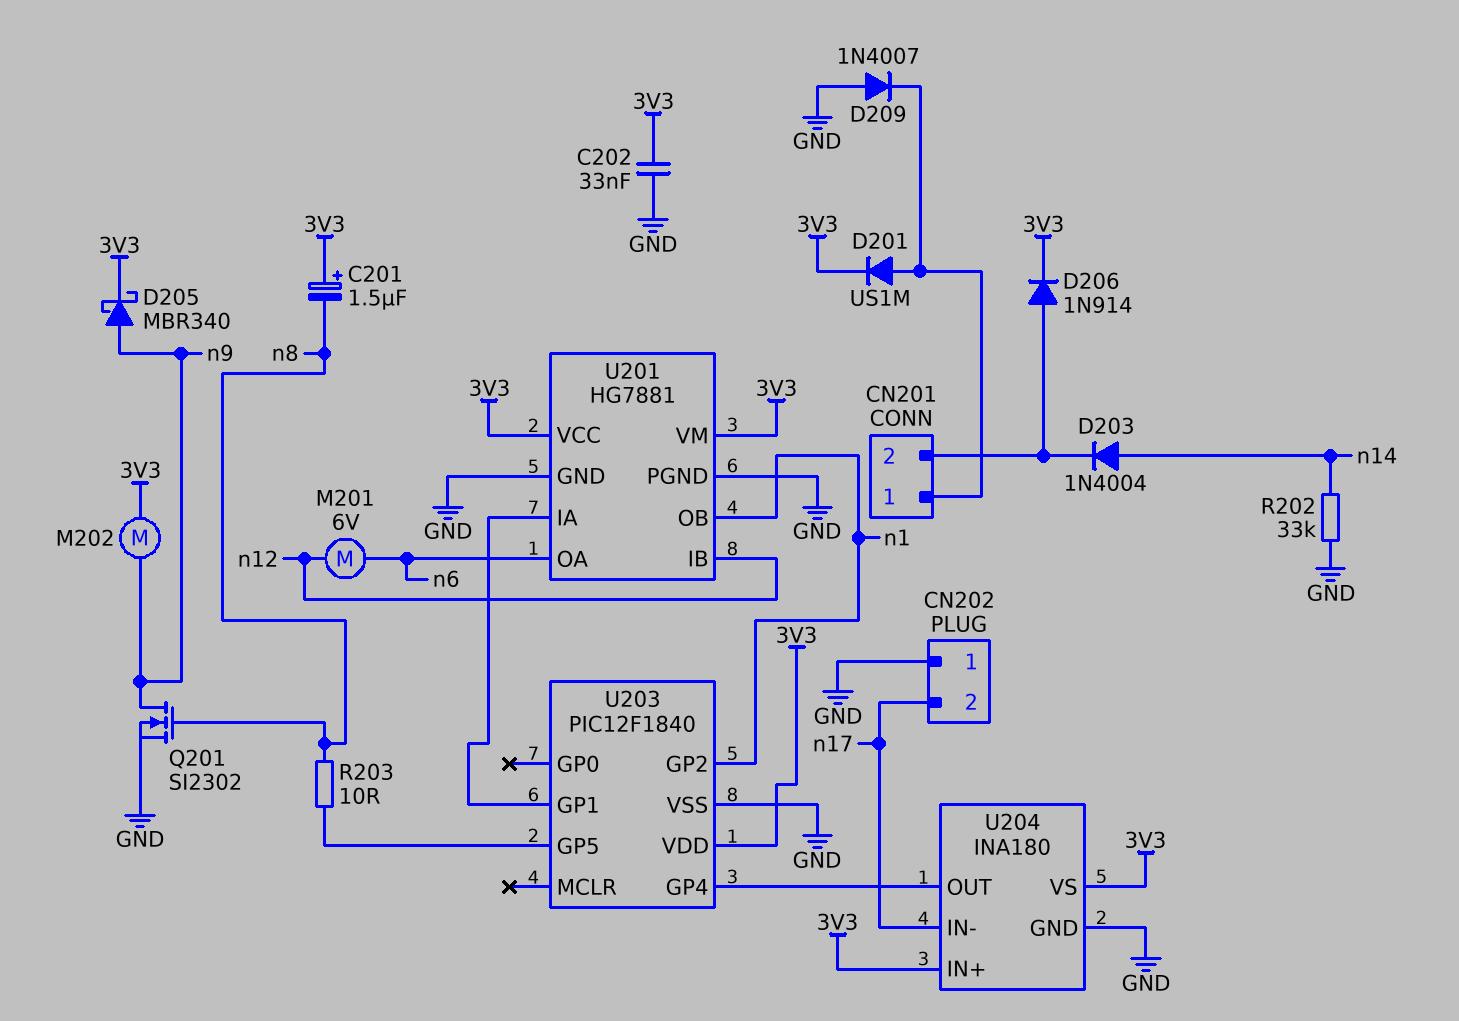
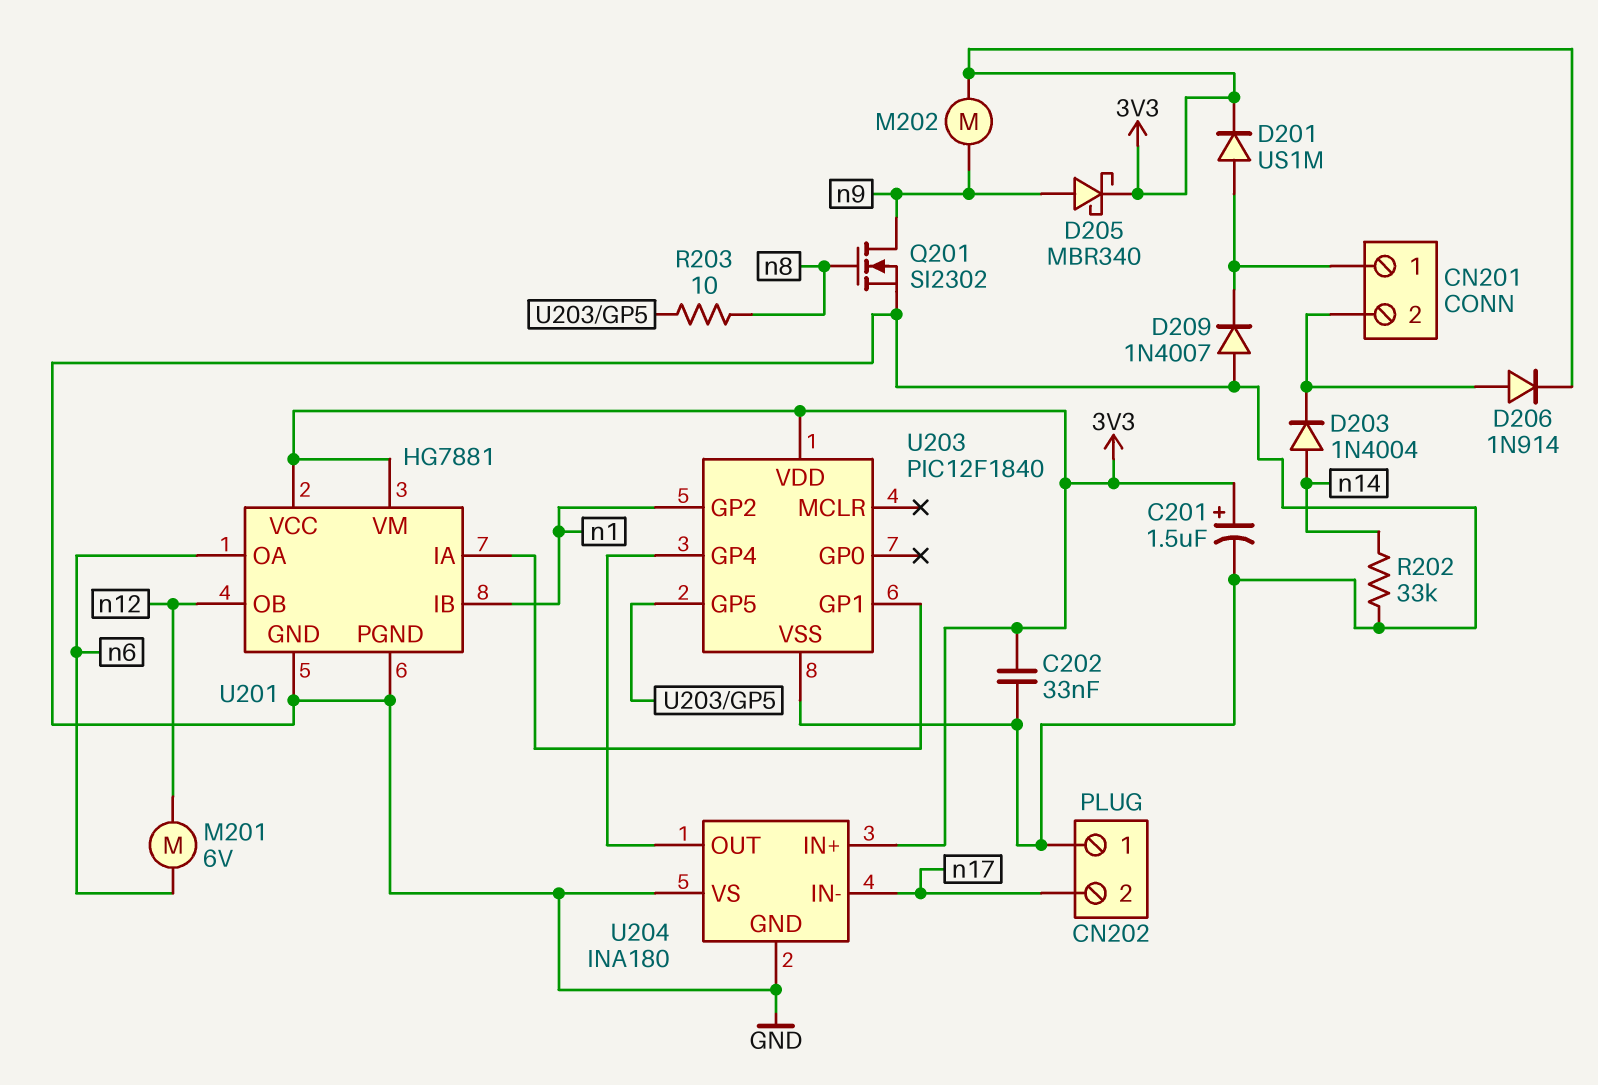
C201: 1.5uF (plus 3V3, minus n8) -> 1.5uF (plus 3V3, minus GND)
U201 pin IB: n12 -> n1
U201 pin OB: n1 -> n12
U204 pin VS: 3V3 -> GND

